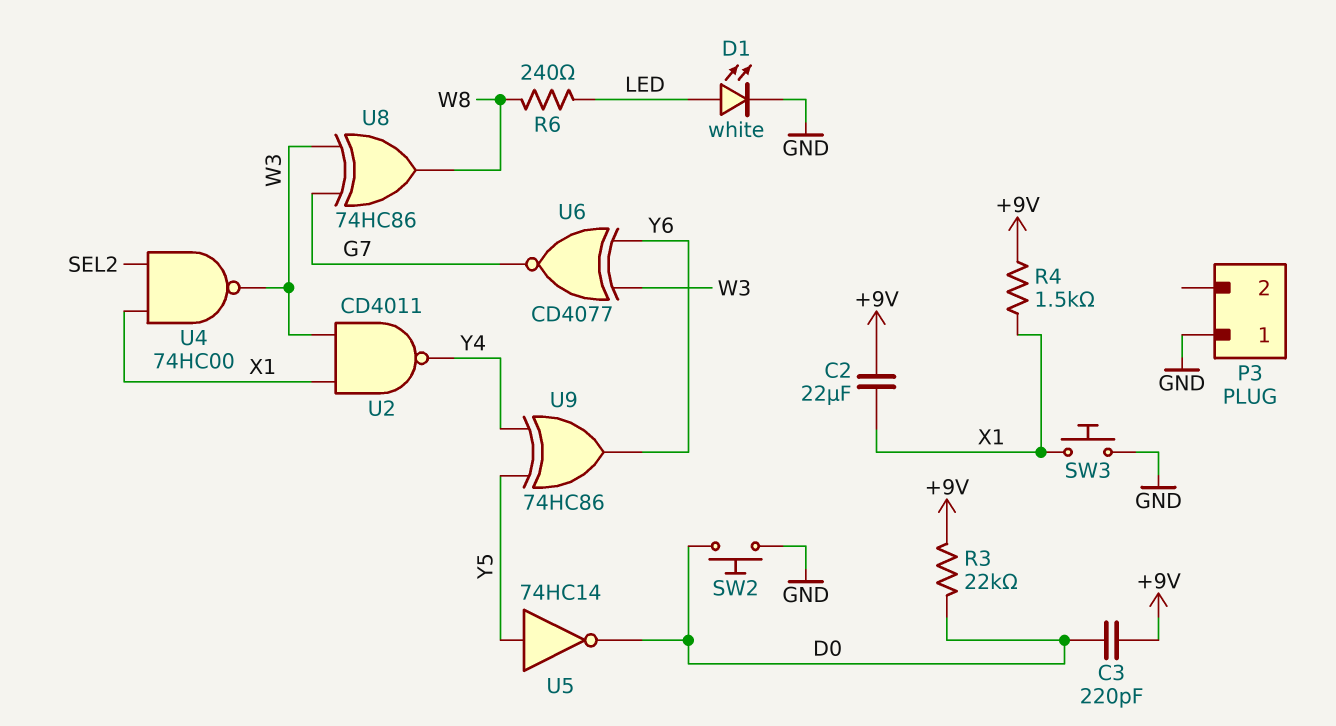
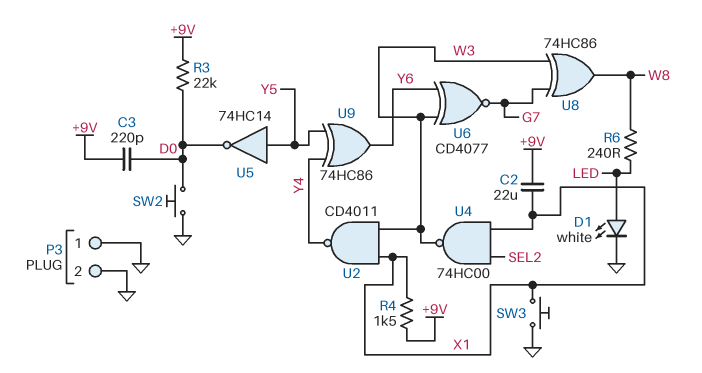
P3 pin 2: none -> GND

